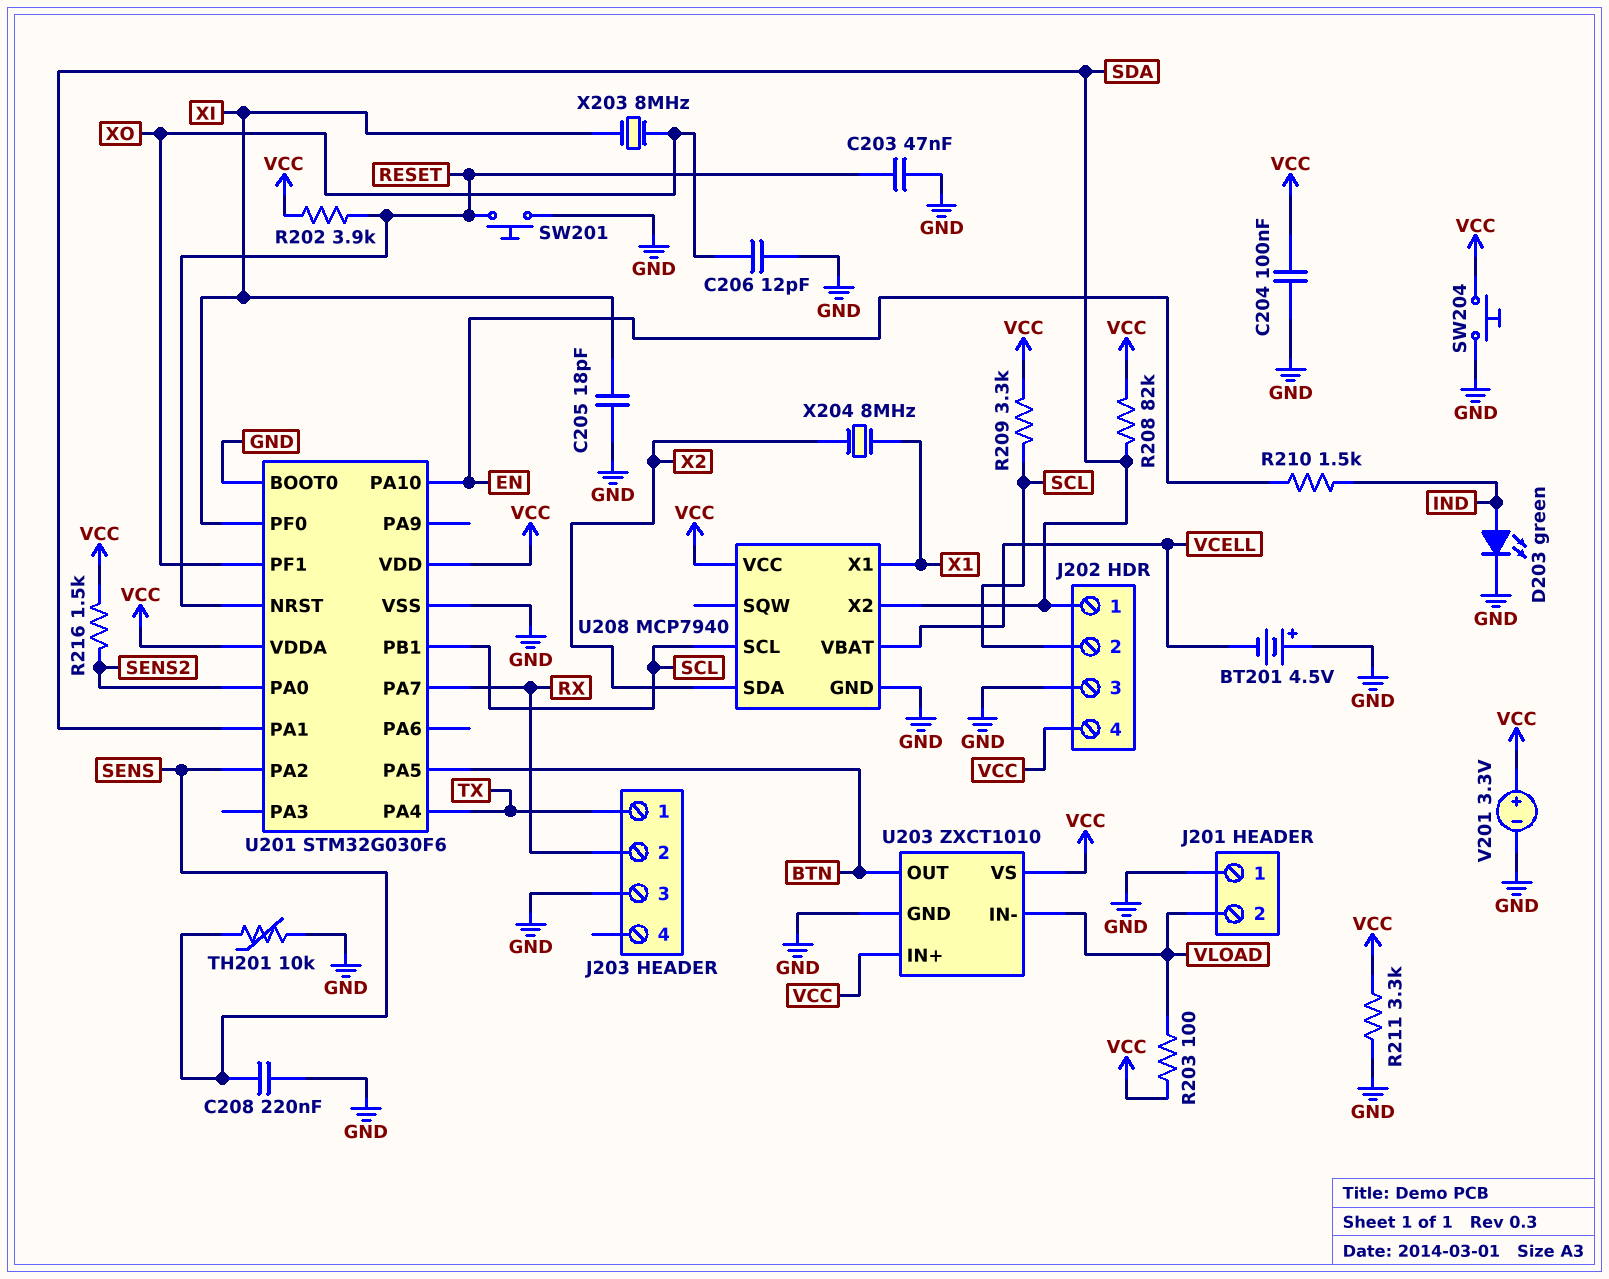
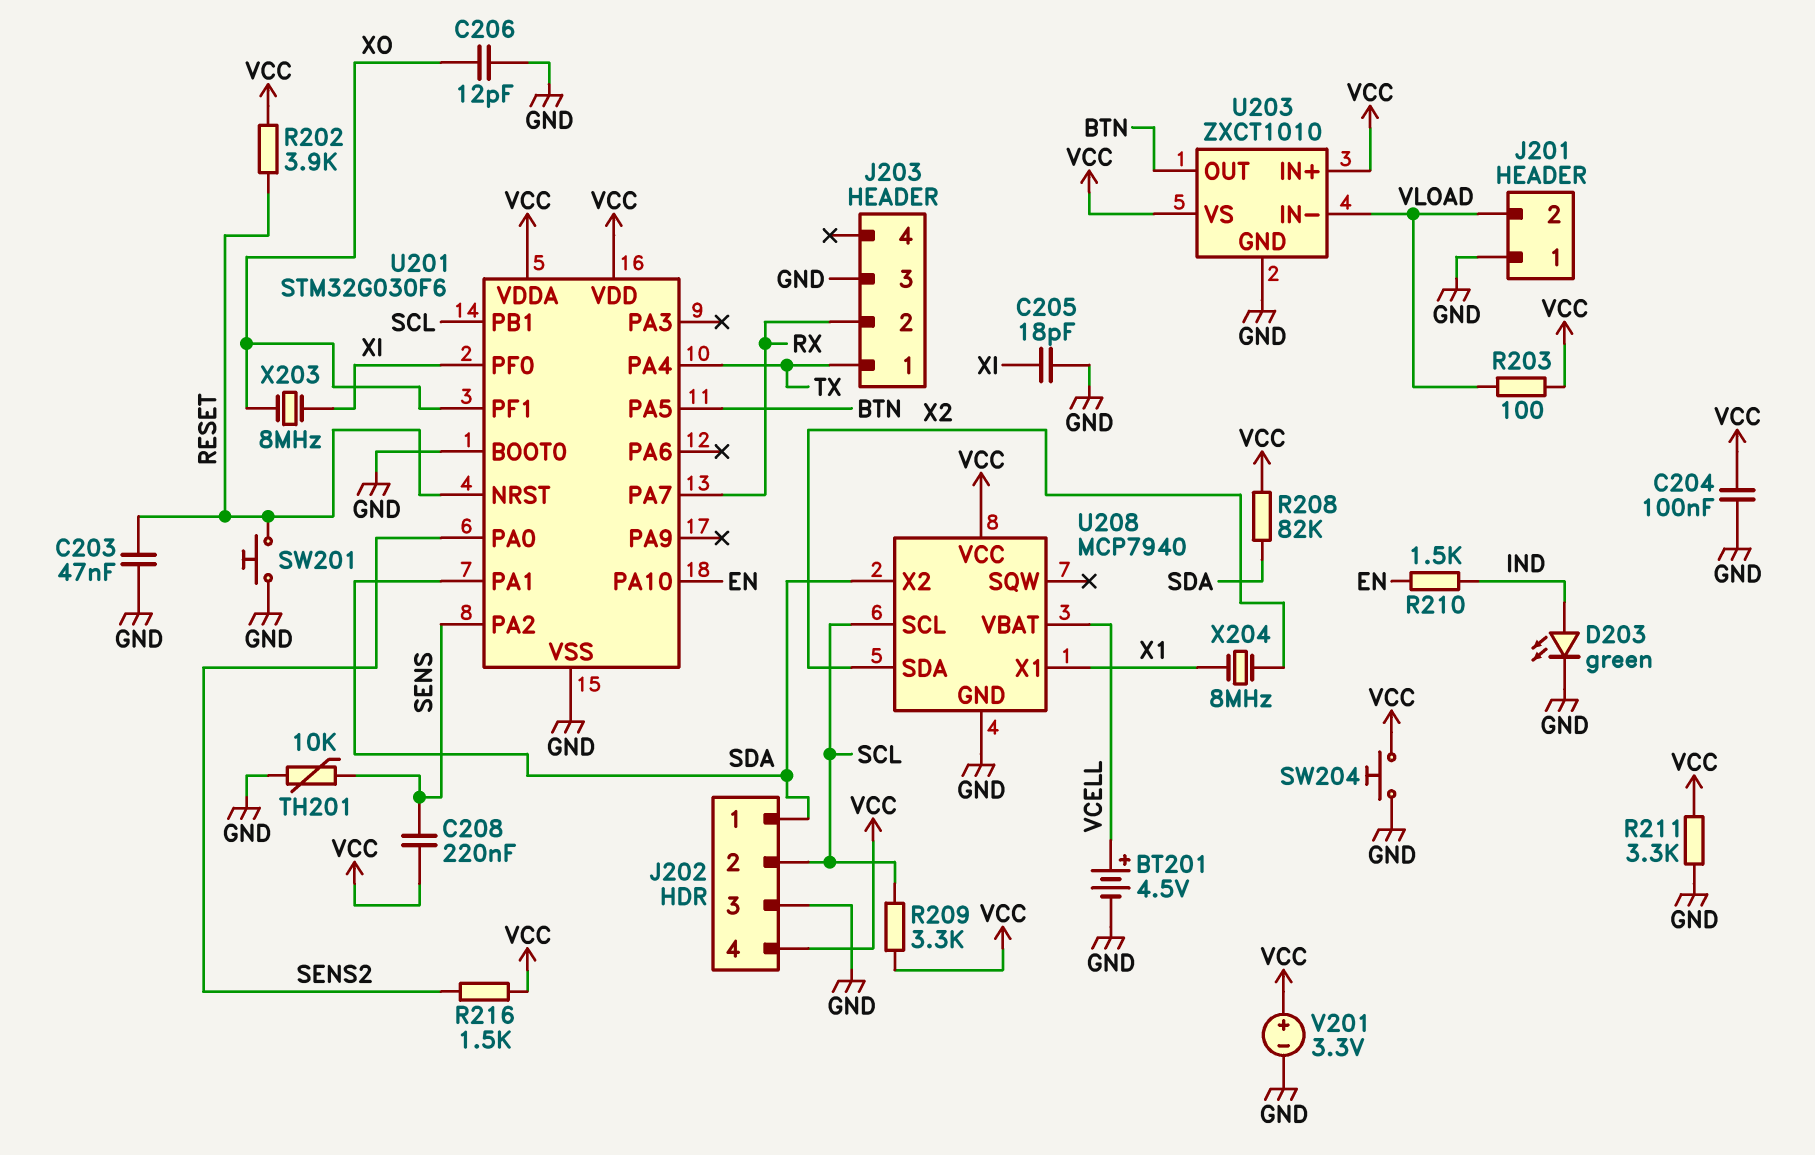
BT201: 4.5V (plus GND, minus VCELL) -> 4.5V (plus VCELL, minus GND)
C208: 220nF (GND, SENS) -> 220nF (SENS, VCC)

